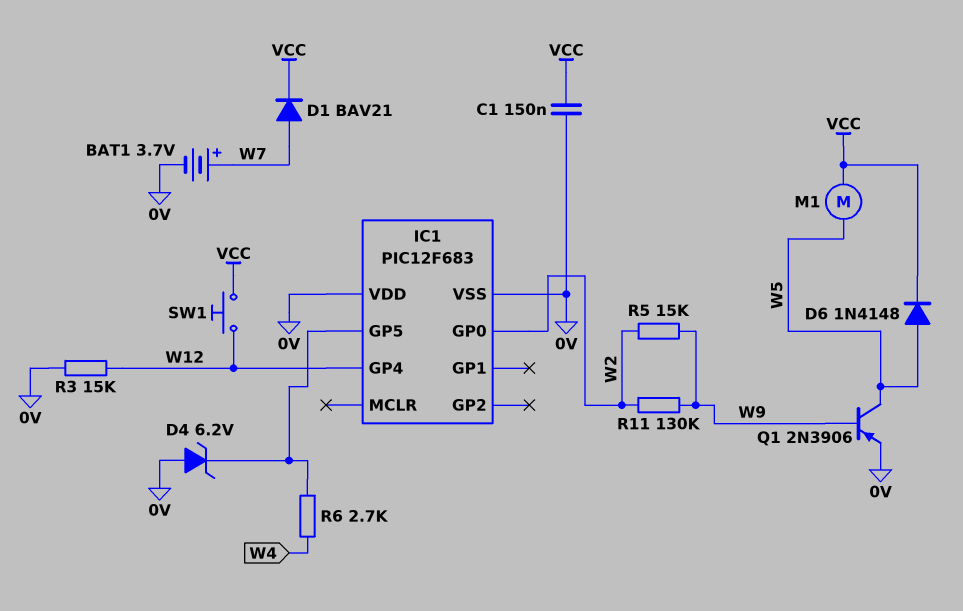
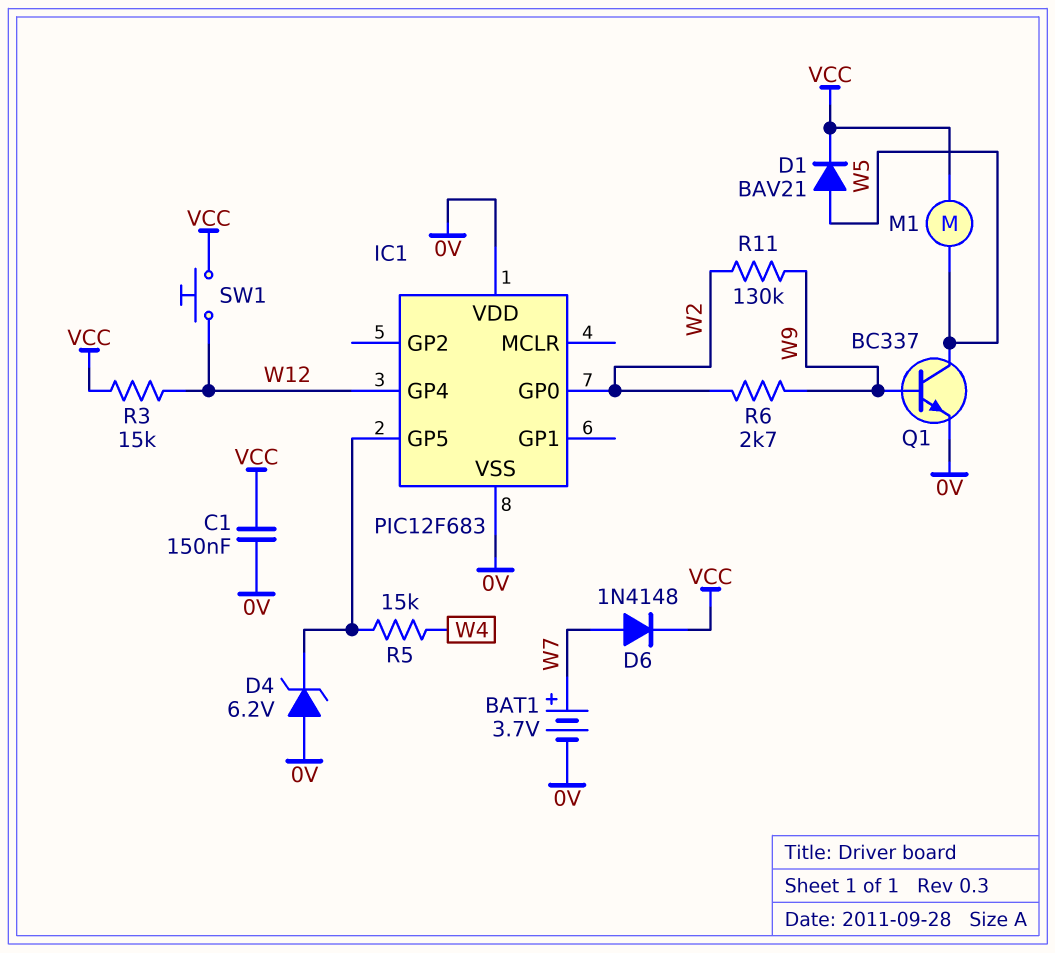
D1: diode BAV21 (A W7, K VCC) -> diode BAV21 (A W5, K VCC)
D6: diode 1N4148 (A W5, K VCC) -> diode 1N4148 (A W7, K VCC)
Q1: PNP 2N3906 (B W9, C W5, E 0V) -> NPN BC337 (B W9, C W5, E 0V)
R3: 15k (0V, W12) -> 15k (VCC, W12)
R5: 15k (W2, W9) -> 15k (IC1/GP5, W4)
R6: 2.7k (IC1/GP5, W4) -> 2.7k (W2, W9)

